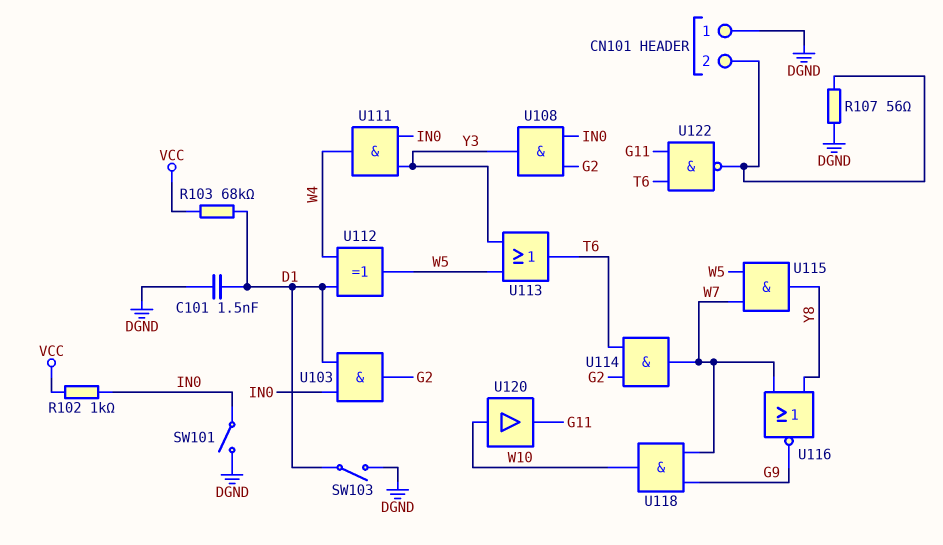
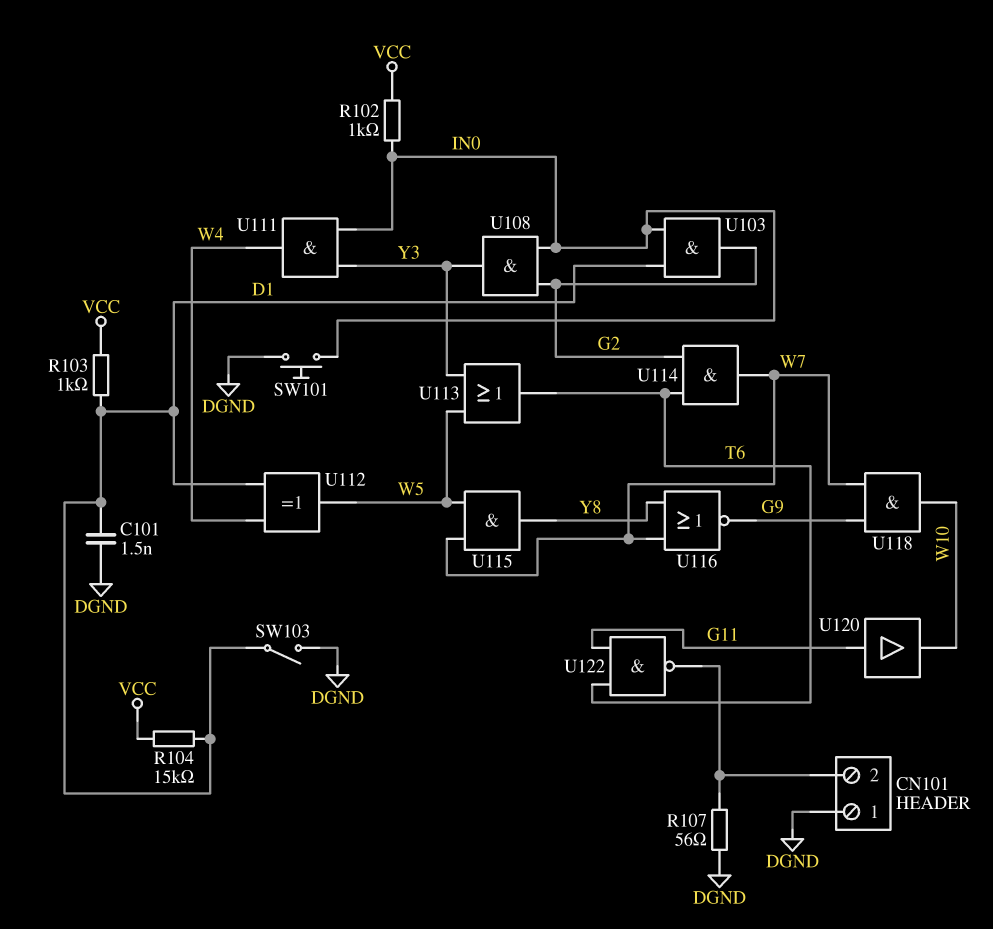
R103: 68k (D1, VCC) -> 1k (D1, VCC)
R104: none -> 15k (D1, VCC)
SW101: switch (DGND, IN0) -> button (DGND, IN0)
U120: buffer (in W10, out G11) -> buffer (in G11, out W10)

